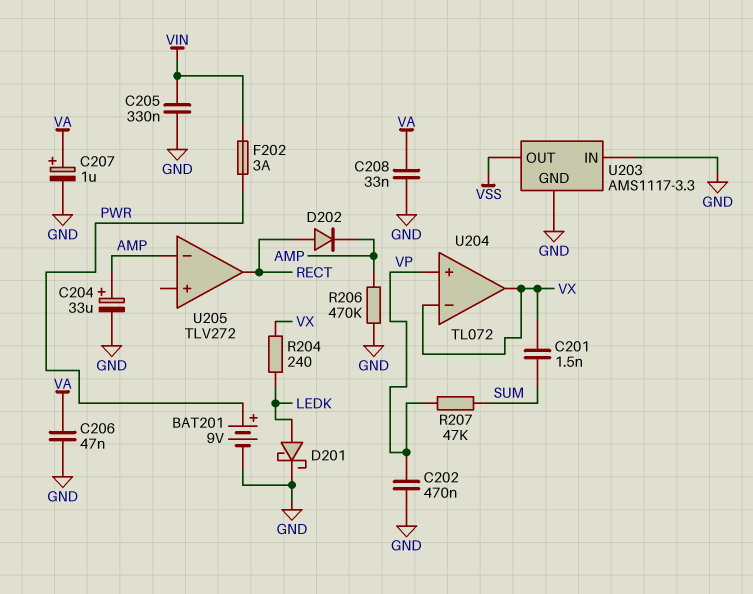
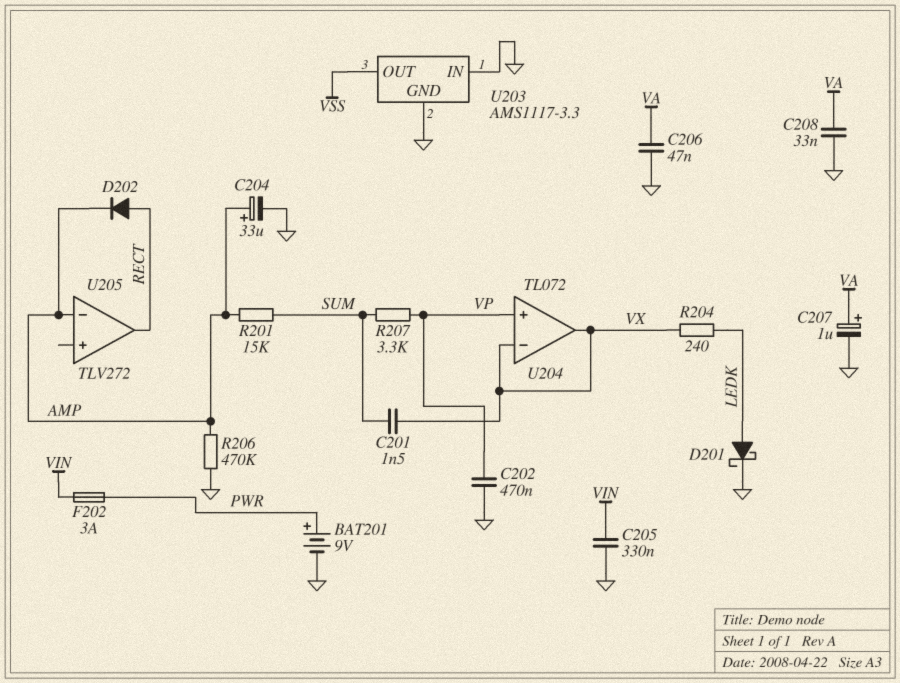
R201: none -> 15k (AMP, SUM)
R207: 47k (SUM, VP) -> 3.3k (SUM, VP)

